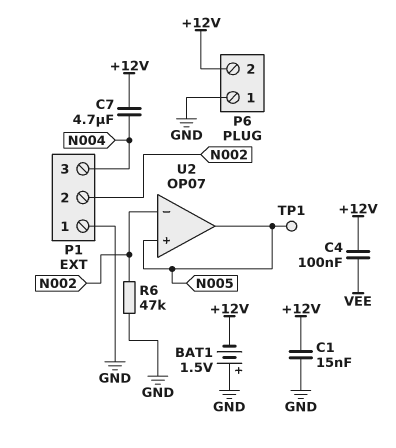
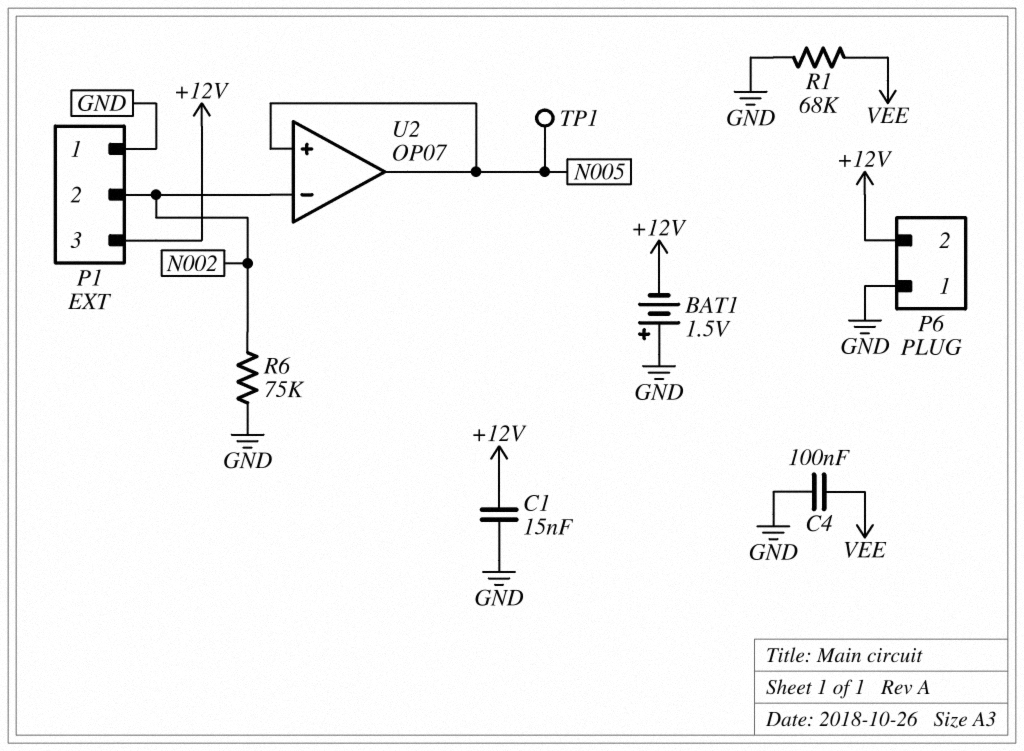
C4: 100nF (+12V, VEE) -> 100nF (GND, VEE)
C7: 4.7uF (+12V, N004) -> none
P1 pin 3: N004 -> +12V
R1: none -> 68k (GND, VEE)
R6: 47k (GND, N002) -> 75k (GND, N002)

